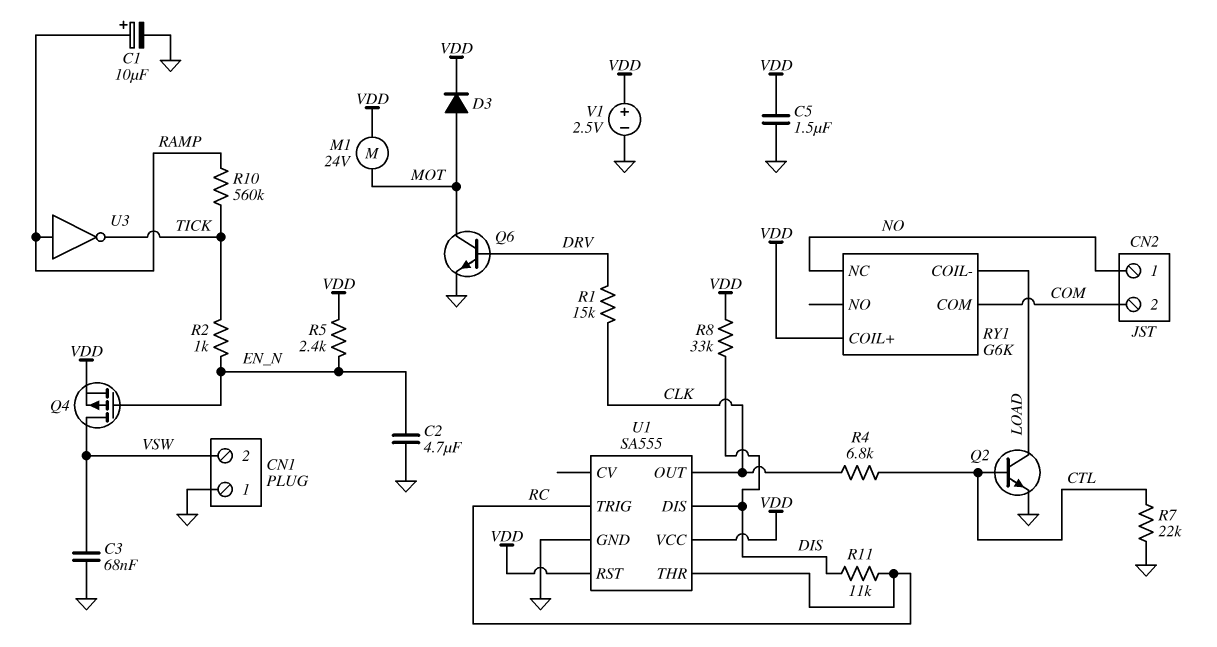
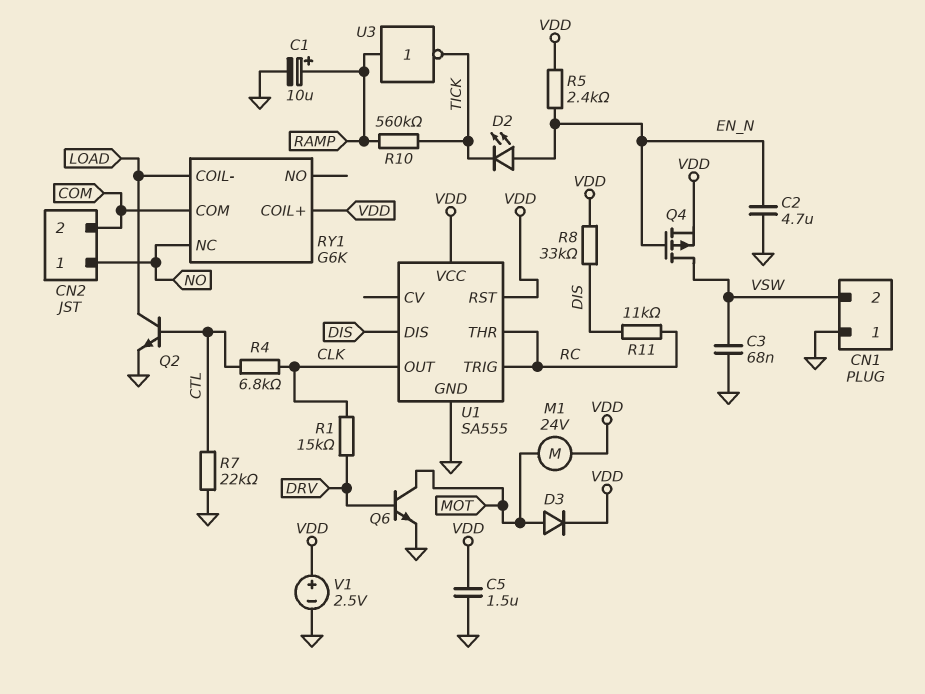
D2: none -> LED (A EN_N, K TICK)
R2: 1k (EN_N, TICK) -> none

